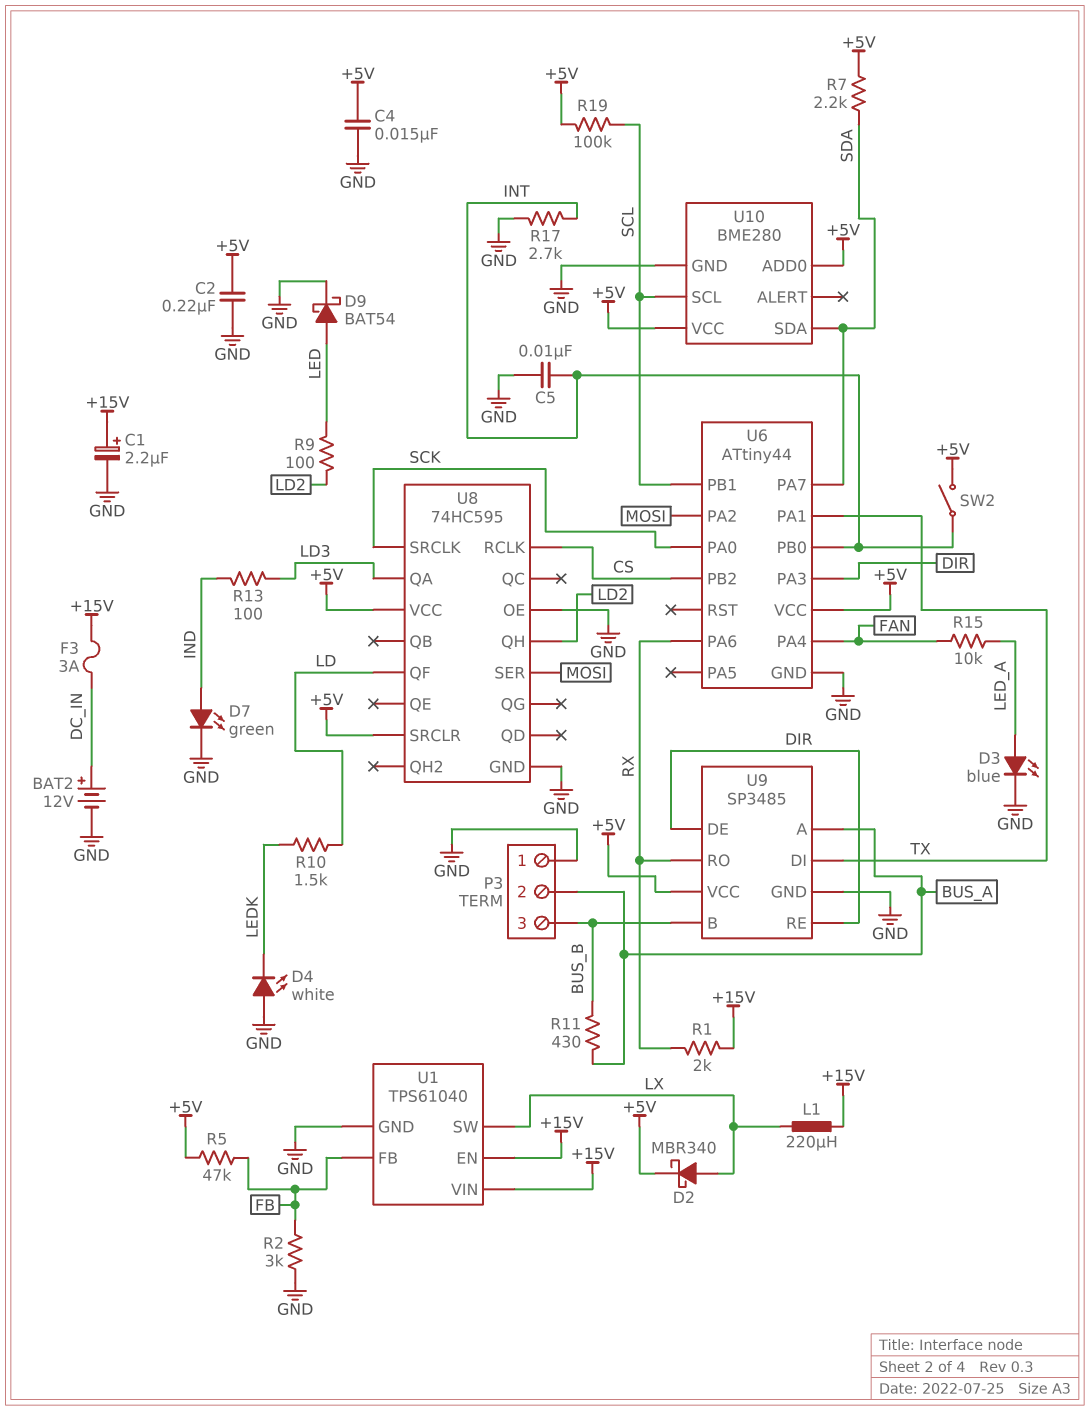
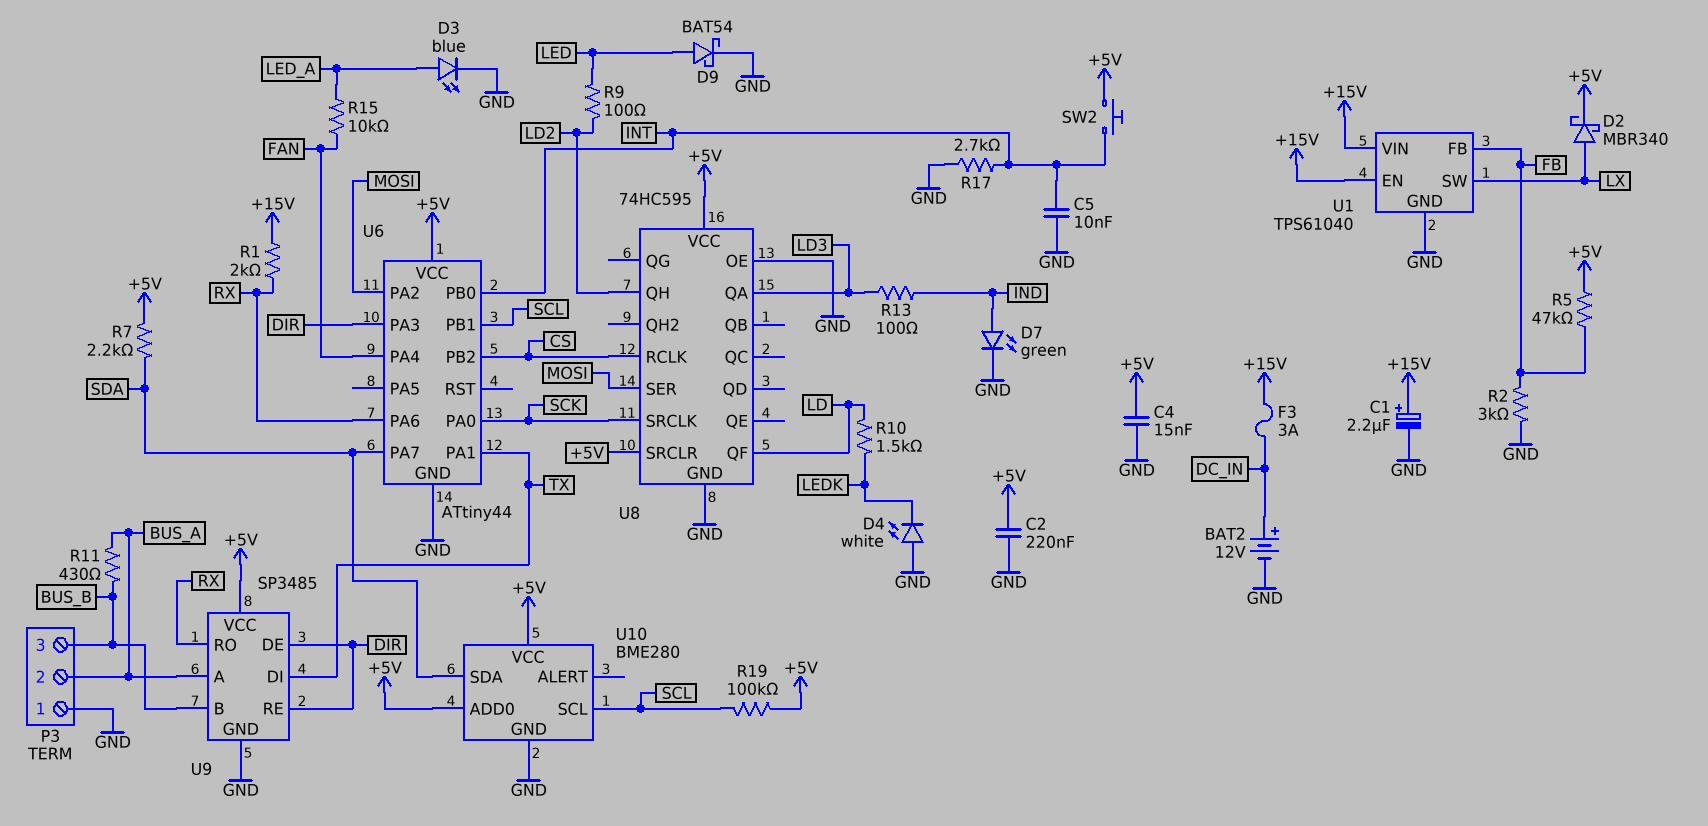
L1: 220uH (+15V, LX) -> none
SW2: switch (+5V, INT) -> button (+5V, INT)

